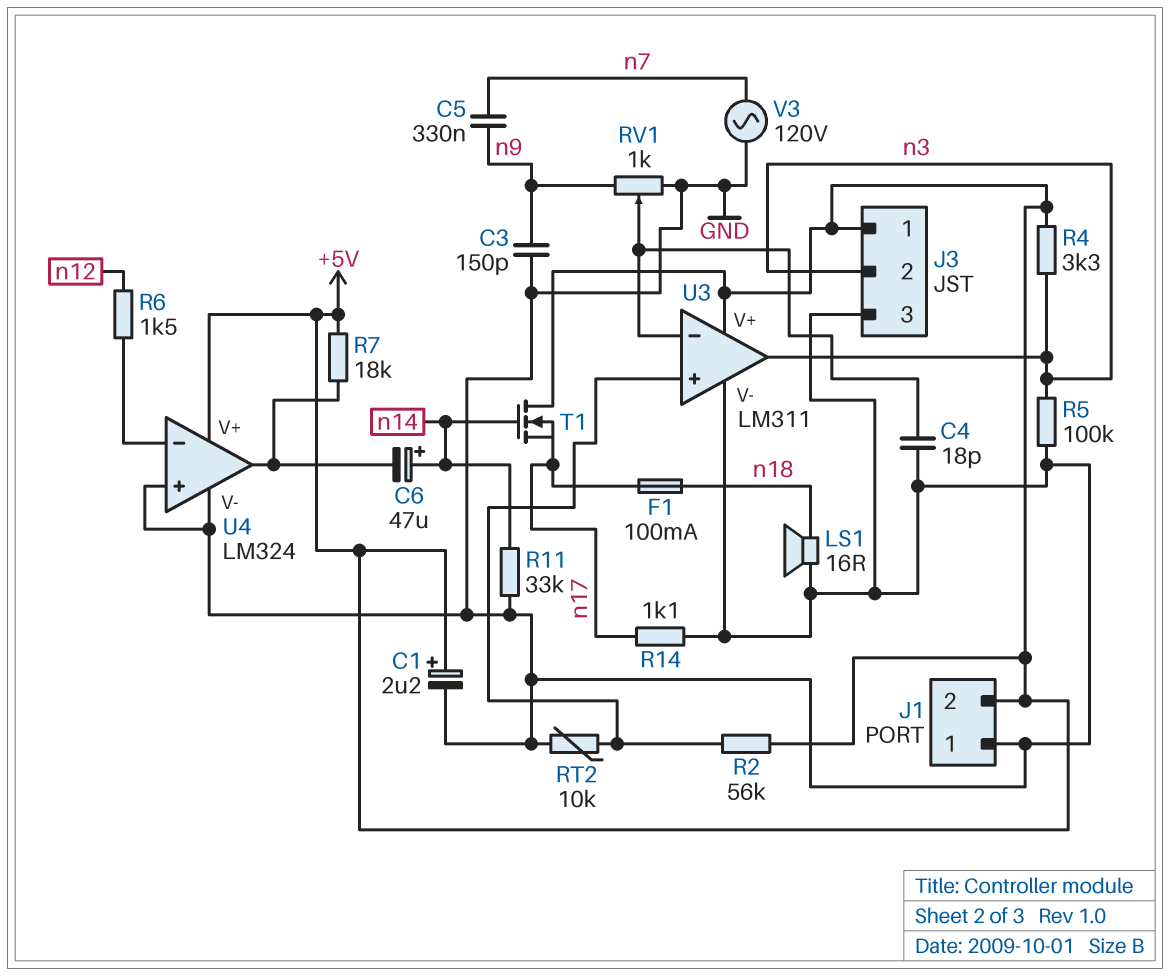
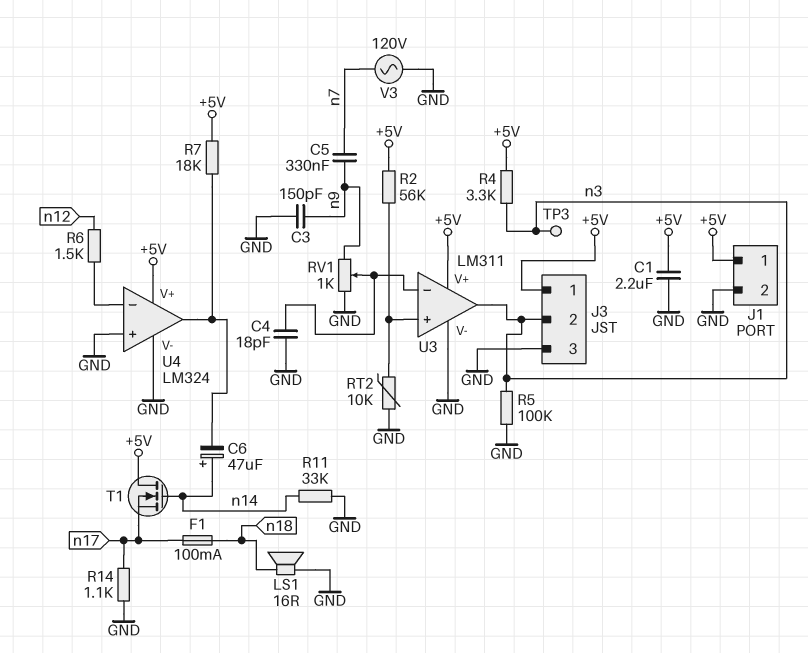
C1: 2.2uF (plus +5V, minus GND) -> 2.2uF (+5V, GND)
J1 pin 1: GND -> +5V
J1 pin 2: +5V -> GND
TP3: none -> test point (n3)

